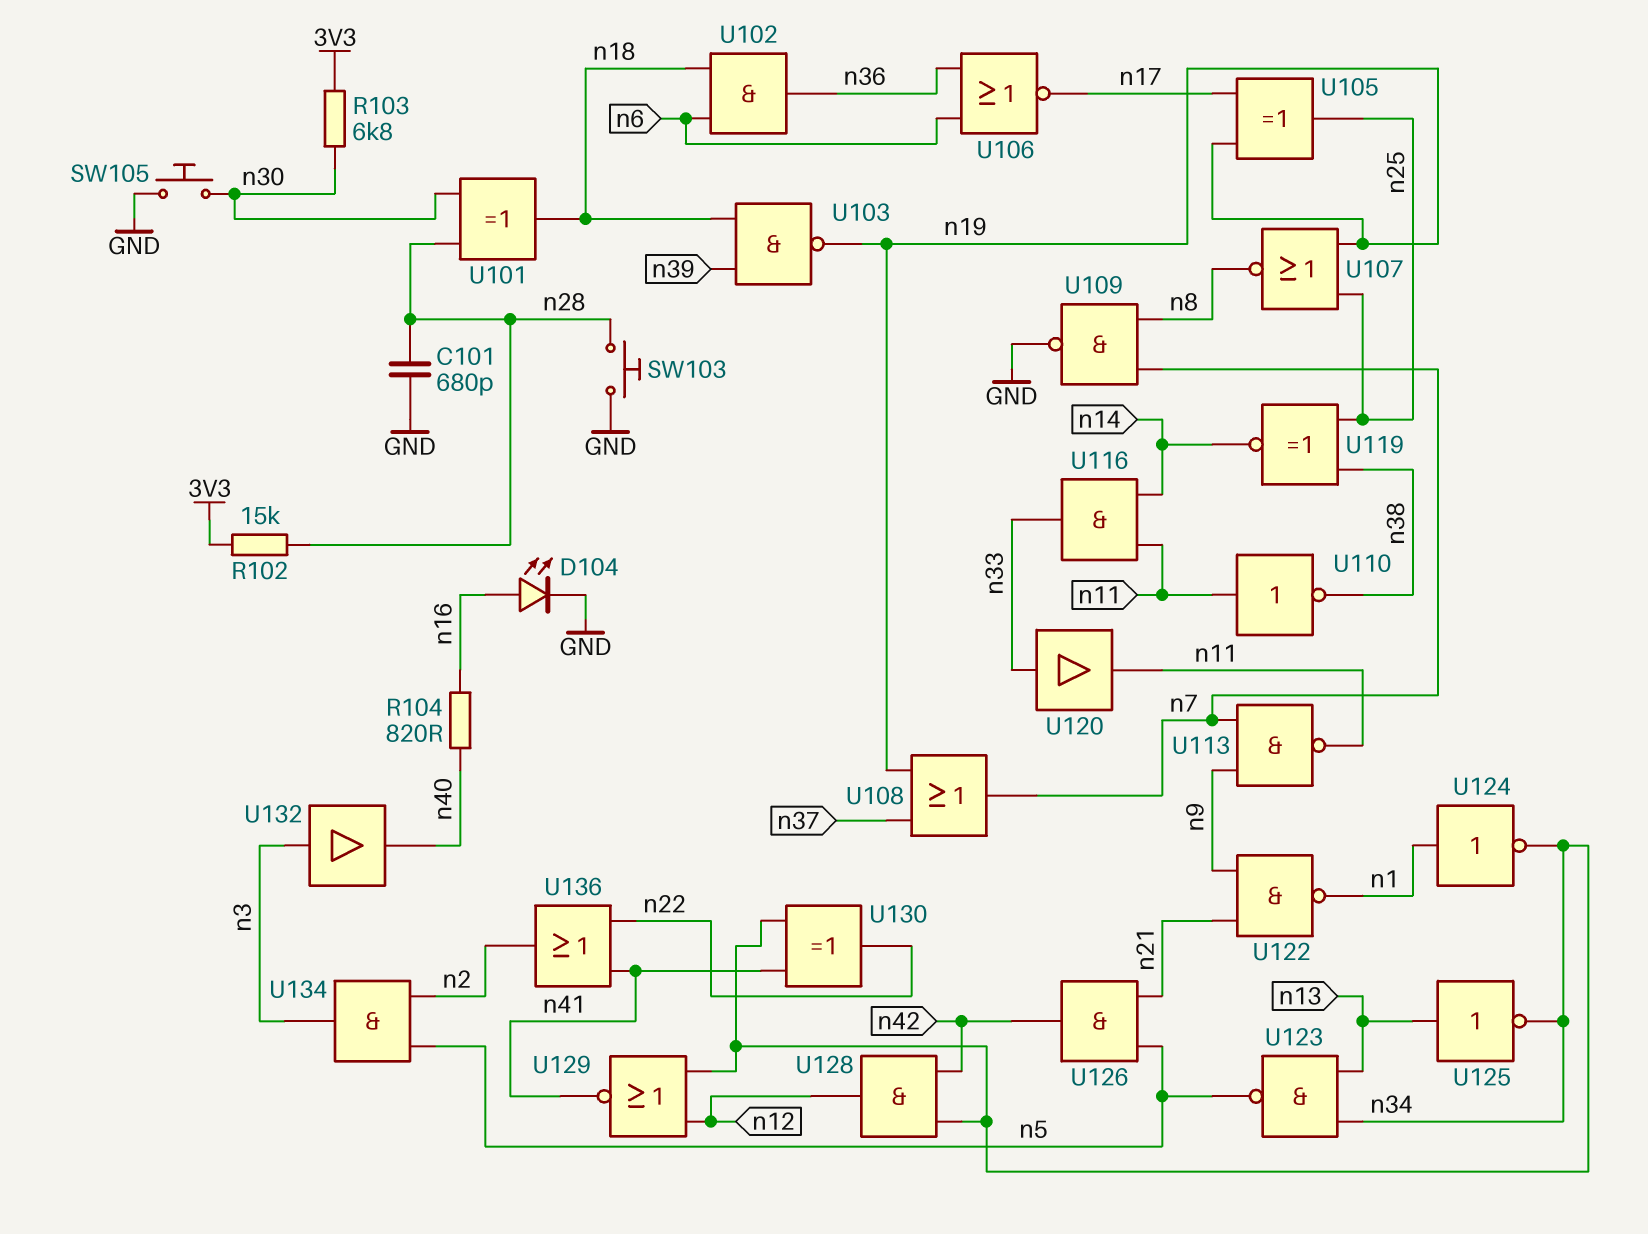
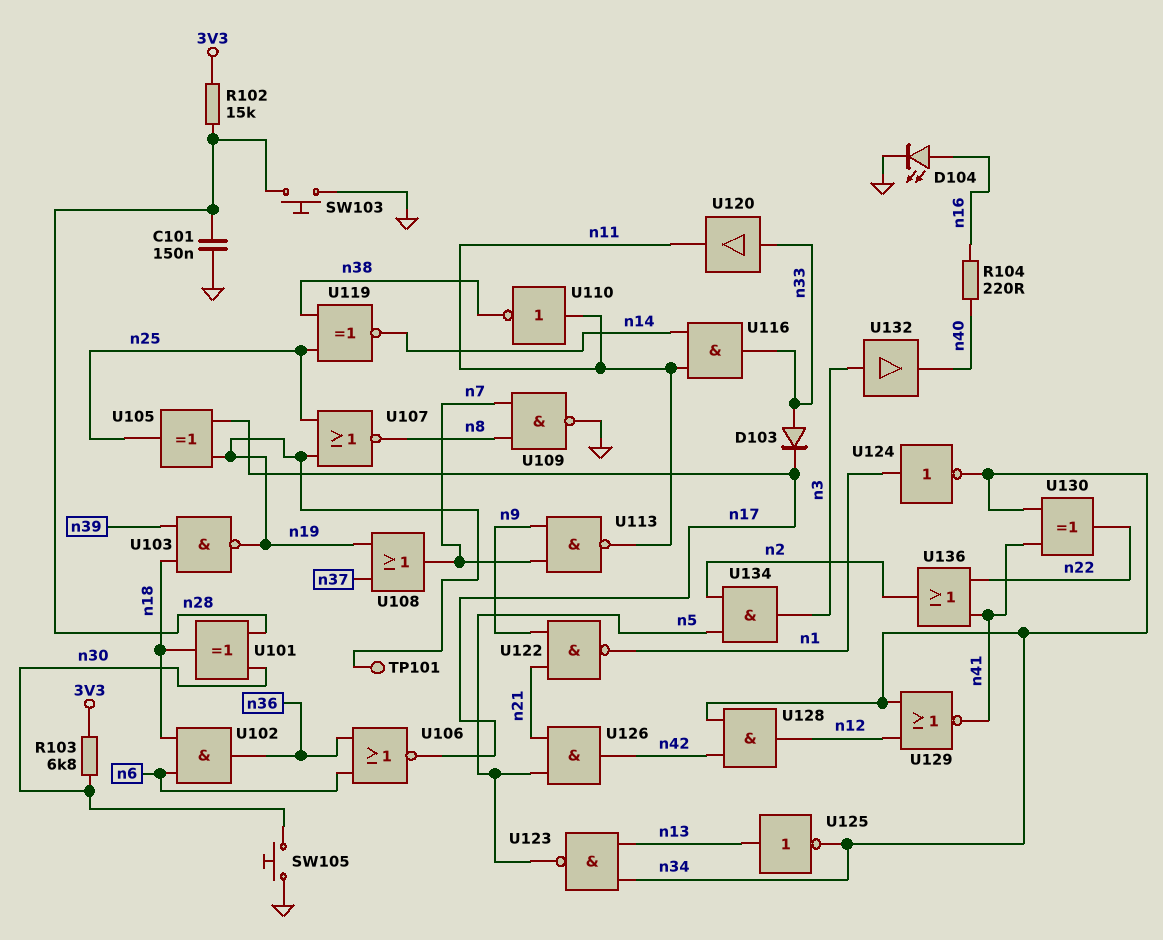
C101: 680pF (GND, n28) -> 150nF (GND, n28)
D103: none -> diode (A n33, K n17)
R104: 820 (n16, n40) -> 220 (n16, n40)
TP101: none -> test point (n19)

